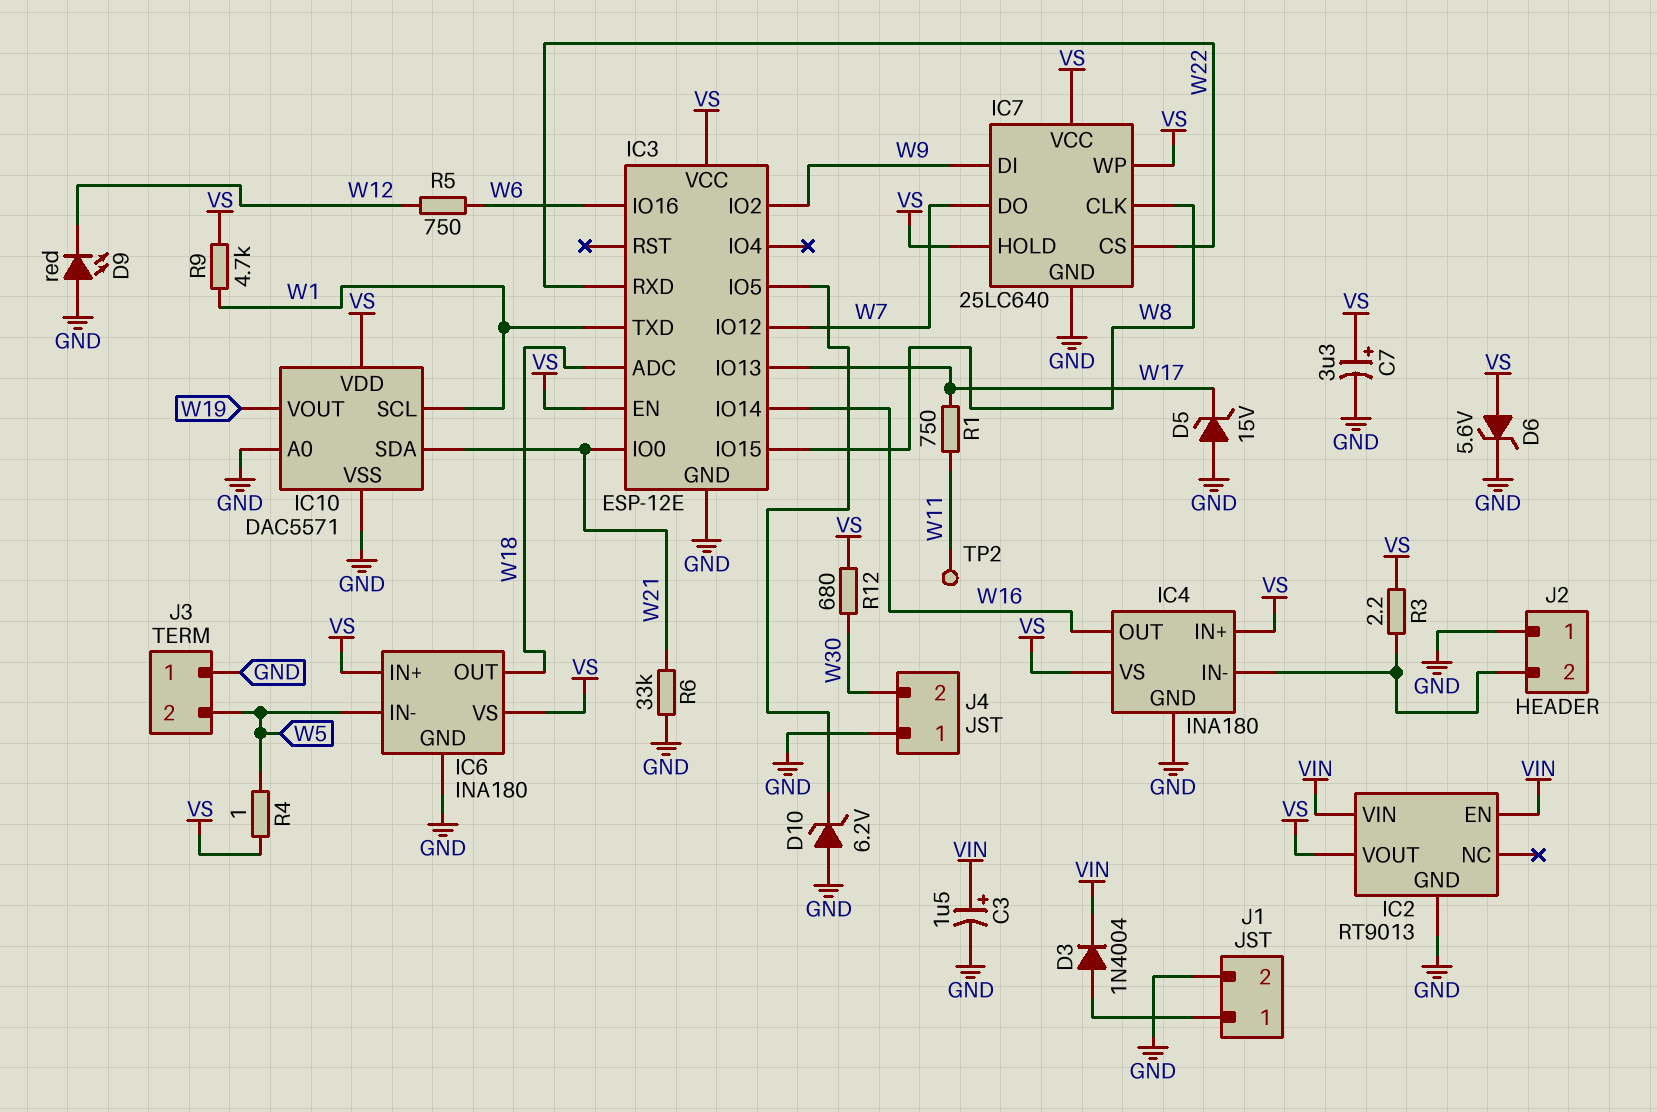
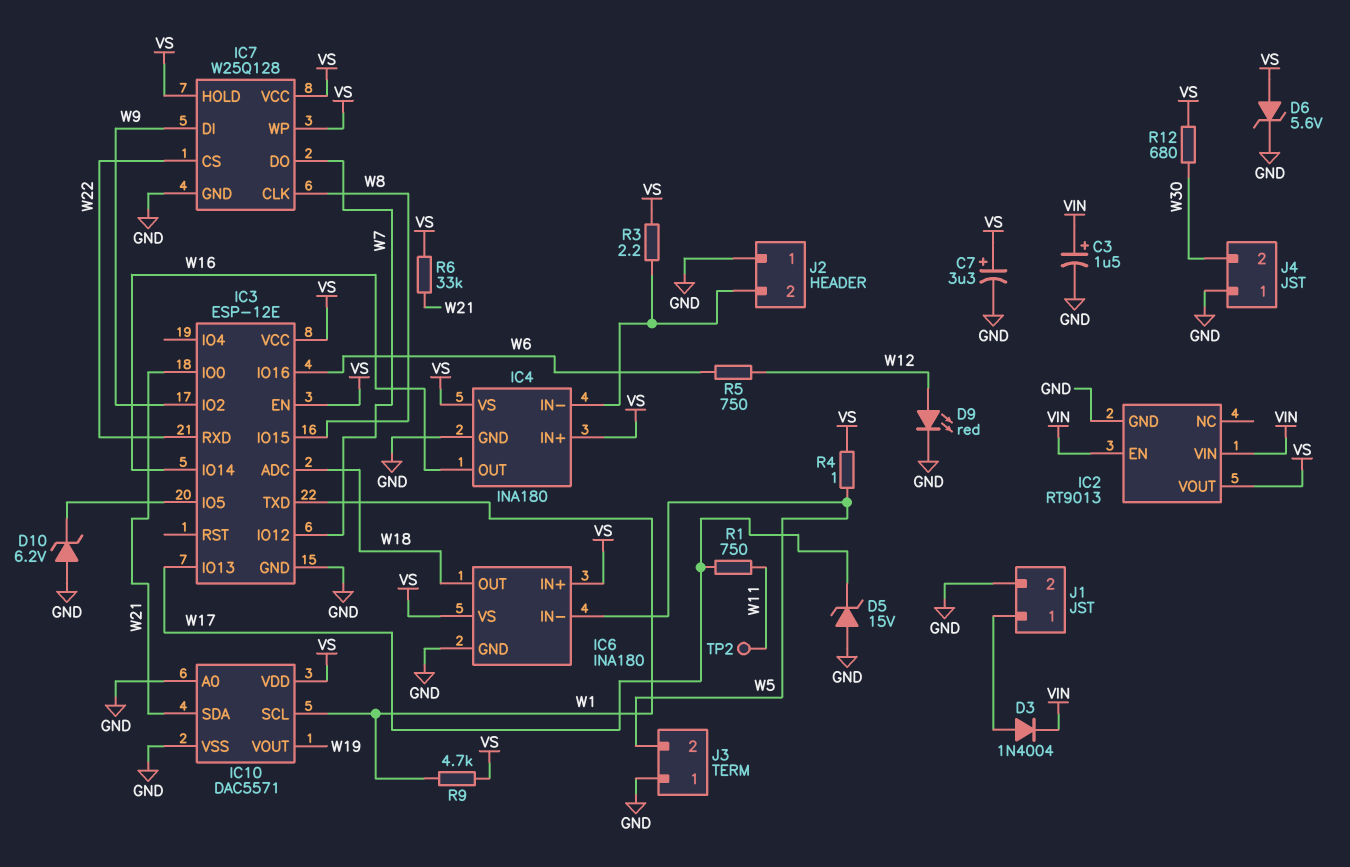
D9: LED red (A GND, K W12) -> LED red (A W12, K GND)
IC7: 25LC640 -> W25Q128
R6: 33k (GND, W21) -> 33k (VS, W21)

